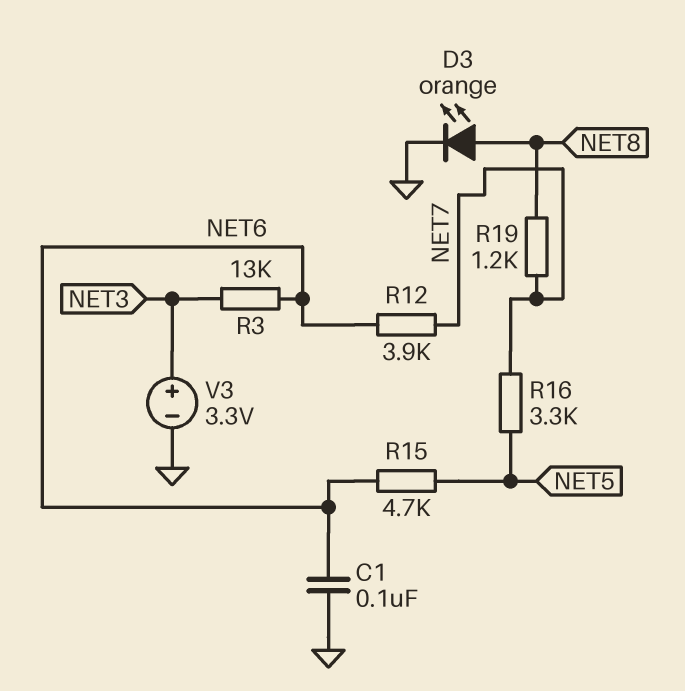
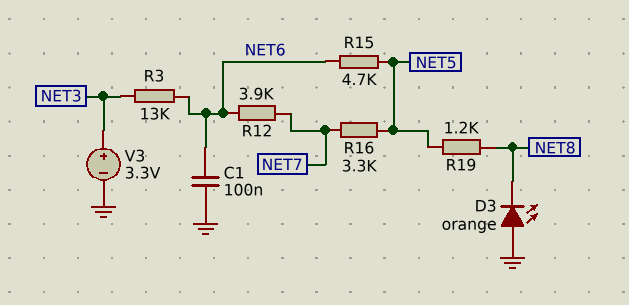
D3: LED orange (A NET8, K GND) -> LED orange (A GND, K NET8)
R19: 1.2k (NET7, NET8) -> 1.2k (NET5, NET8)

